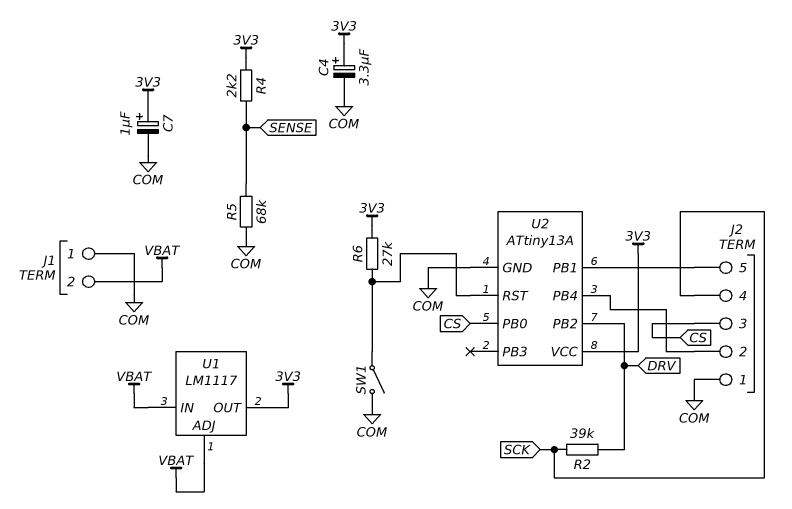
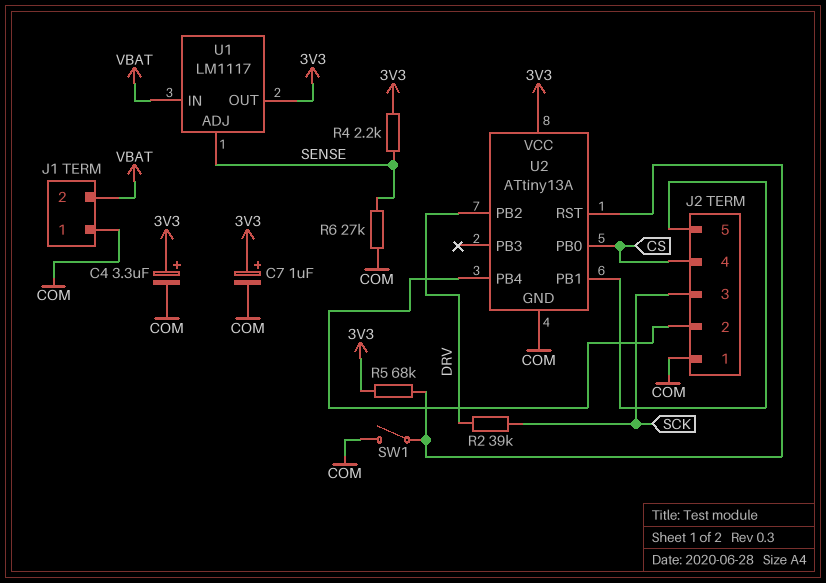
J2 pin 3: CS -> SCK
J2 pin 4: SCK -> CS
R5: 68k (COM, SENSE) -> 68k (3V3, U2/RST)
R6: 27k (3V3, U2/RST) -> 27k (COM, SENSE)
U1 pin ADJ: VBAT -> SENSE

